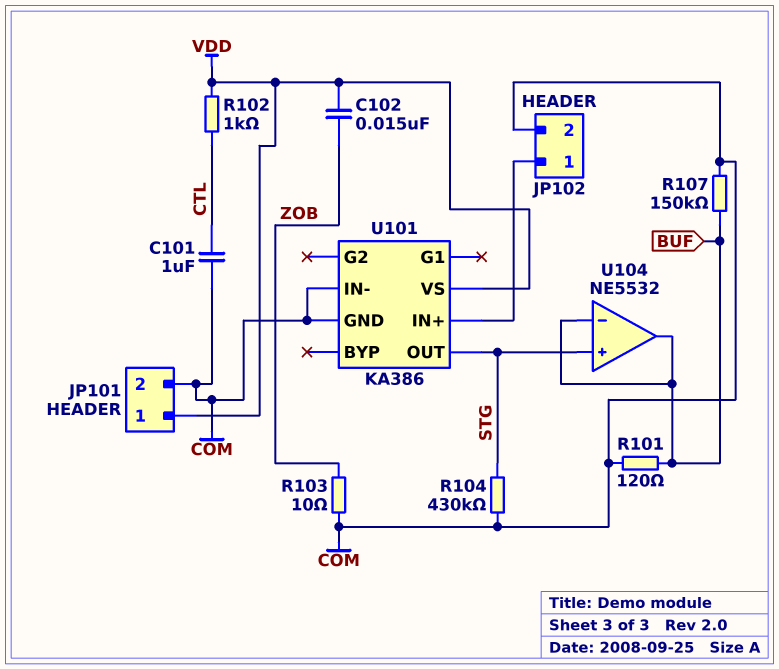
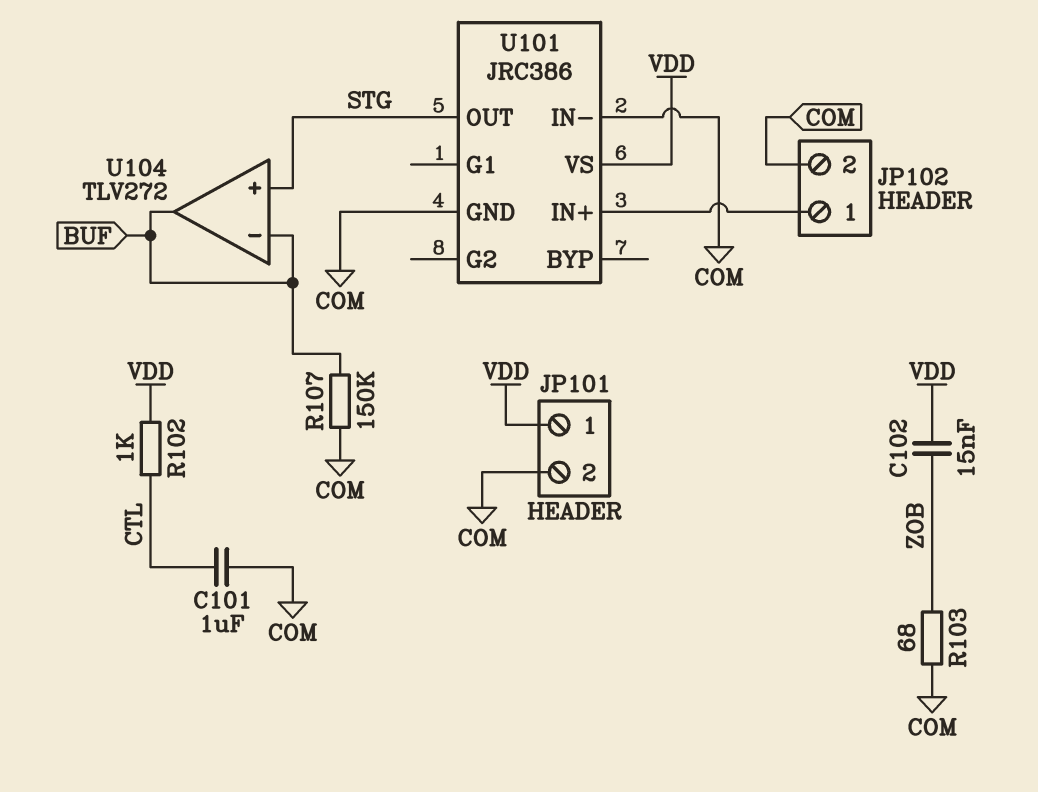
R101: 120 (BUF, COM) -> none
R103: 10 (COM, ZOB) -> 68 (COM, ZOB)
R104: 430k (COM, STG) -> none
U101: KA386 -> JRC386
U104: NE5532 -> TLV272

